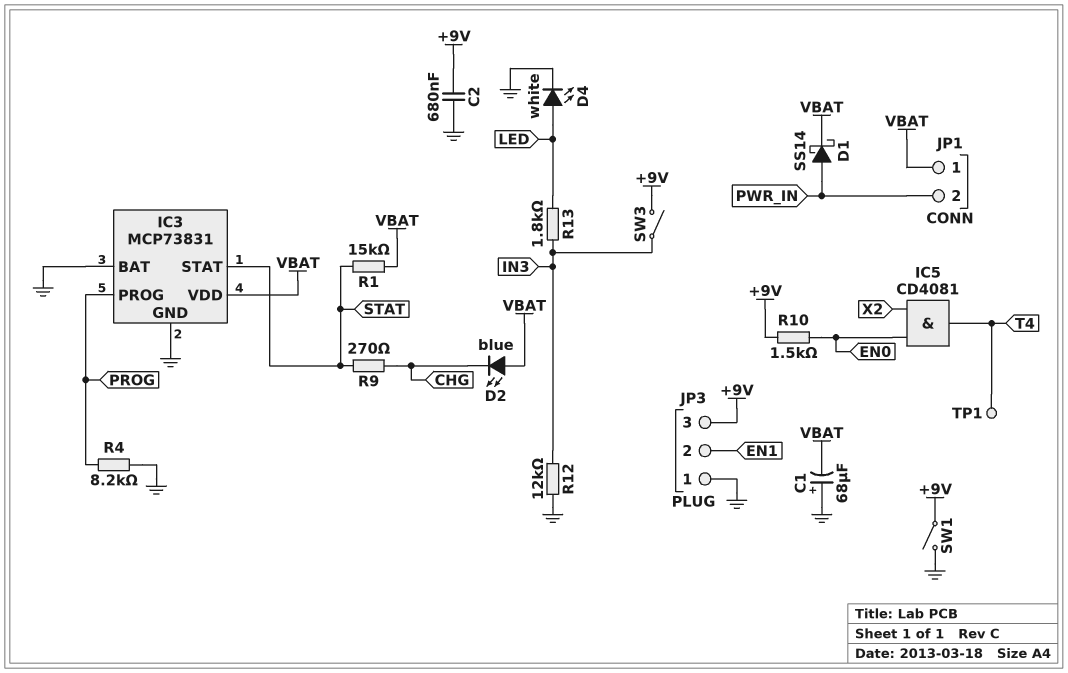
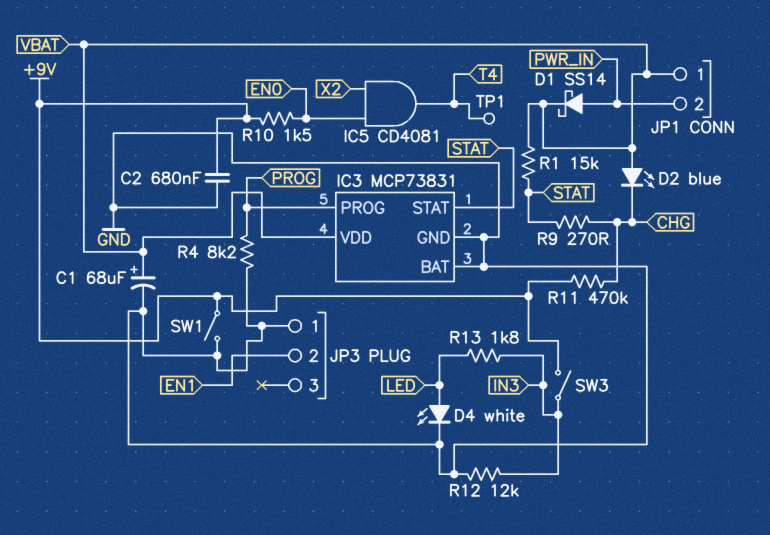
C1: 68uF (plus GND, minus VBAT) -> 68uF (plus VBAT, minus GND)
JP3 pin 3: +9V -> none
R11: none -> 470k (+9V, CHG)

